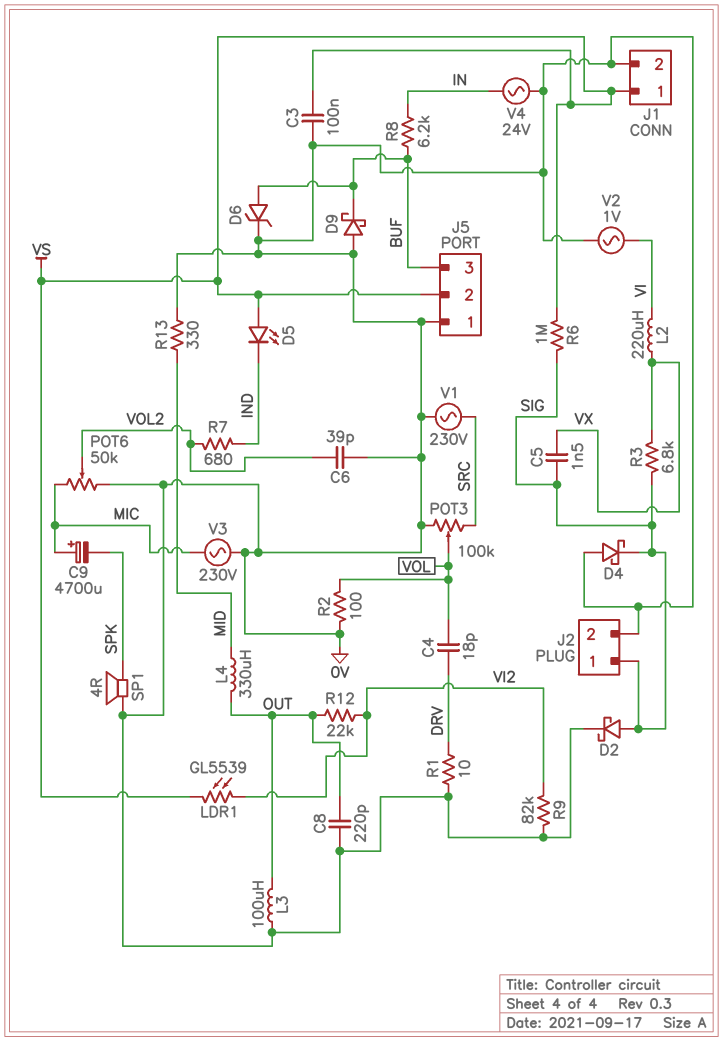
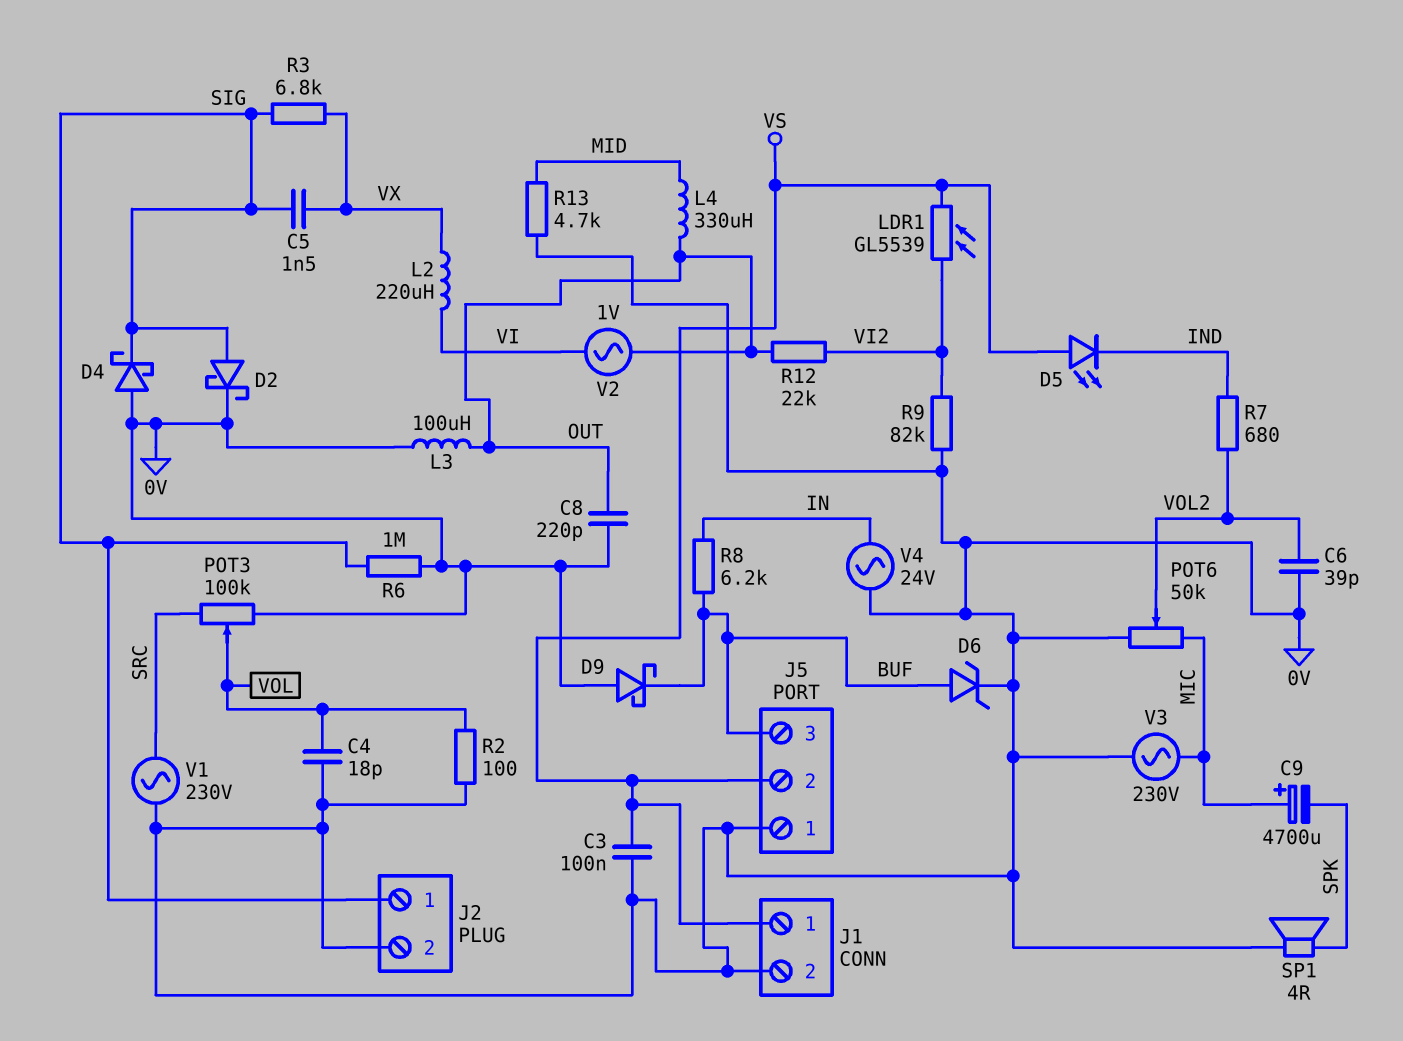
C4: 18pF (DRV, VOL) -> 18pF (0V, VOL)
R1: 10 (0V, DRV) -> none
R6: 1M (SIG, VS) -> 1M (0V, SIG)
R13: 330 (0V, MID) -> 4.7k (0V, MID)
V2: AC 1V (0V, VI) -> AC 1V (OUT, VI)

